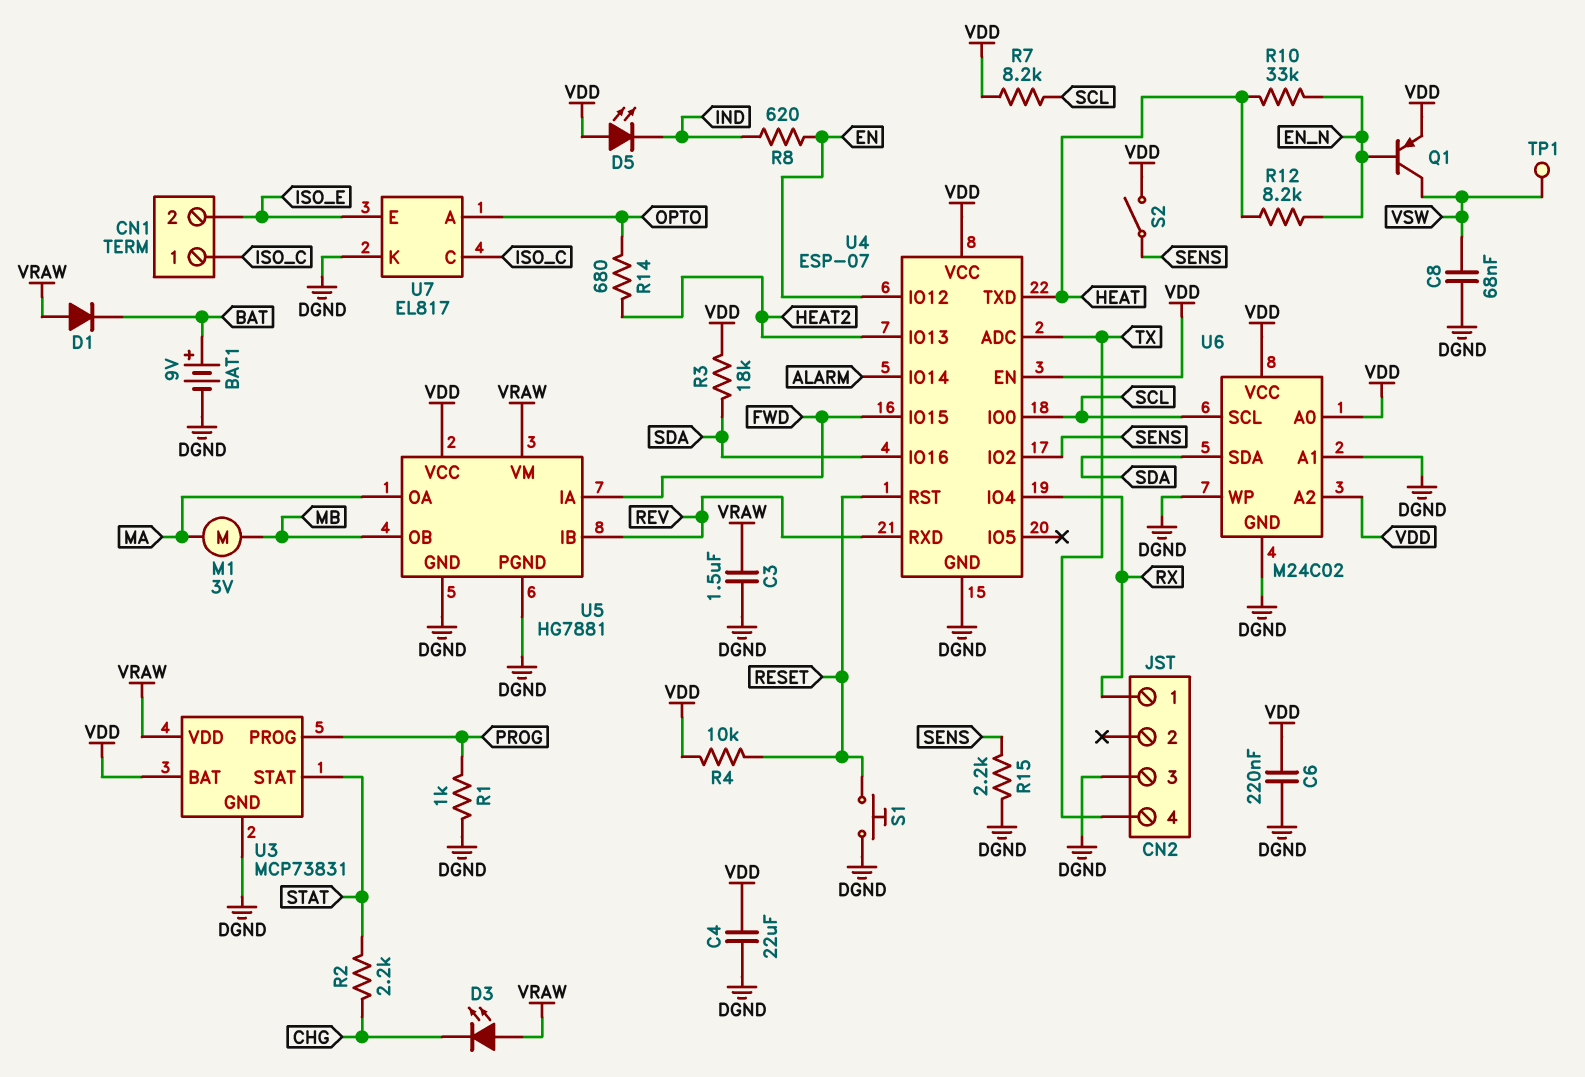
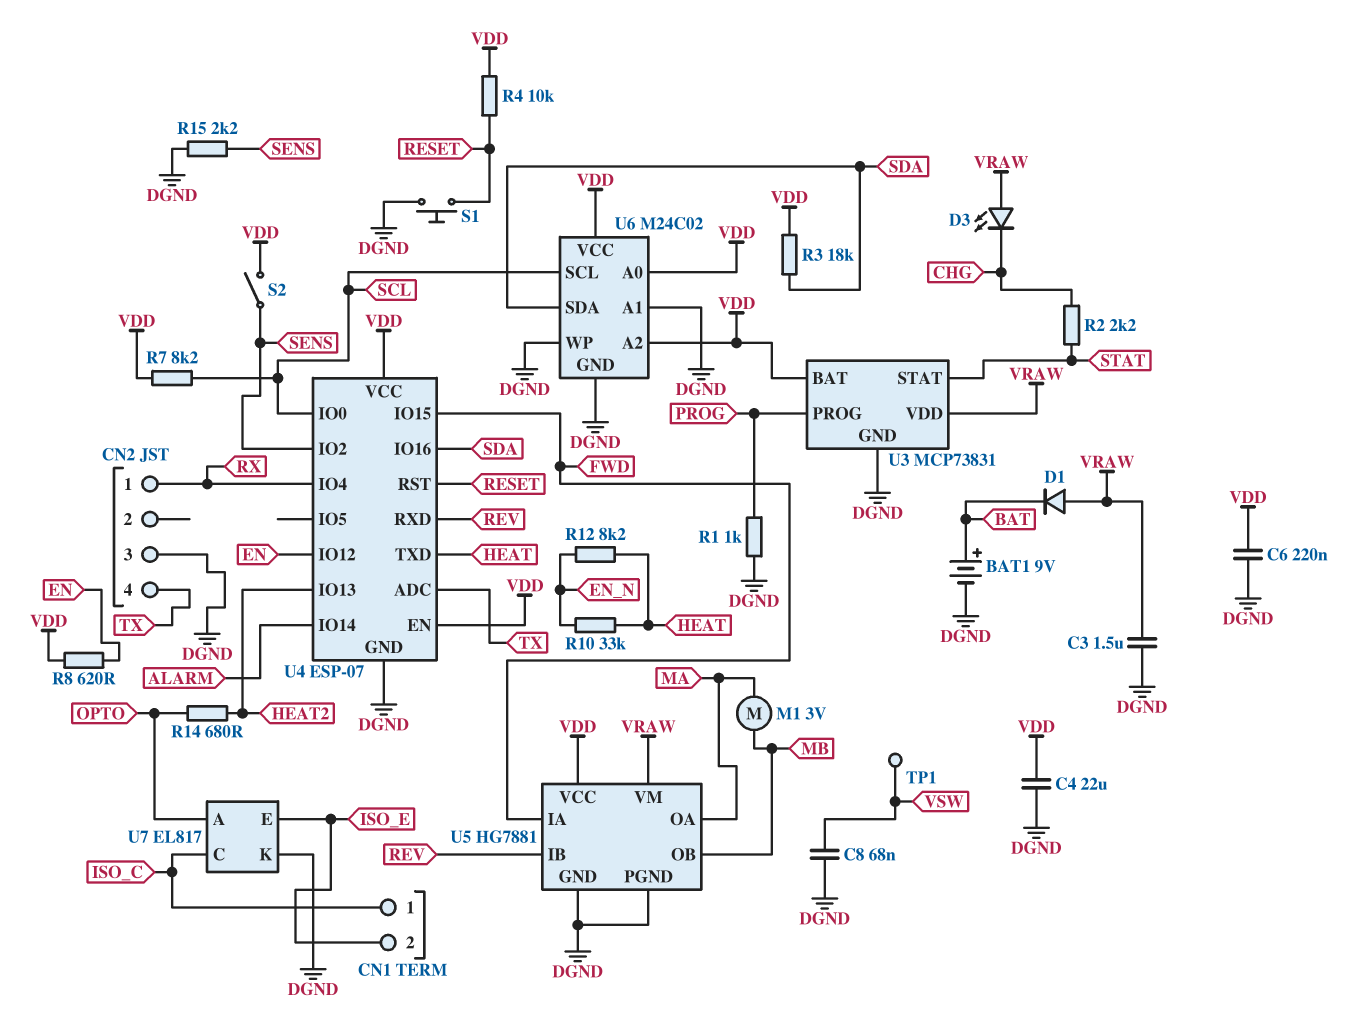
D5: LED (A VDD, K IND) -> none
Q1: PNP (B EN_N, C VSW, E VDD) -> none
R8: 620 (EN, IND) -> 620 (EN, VDD)

